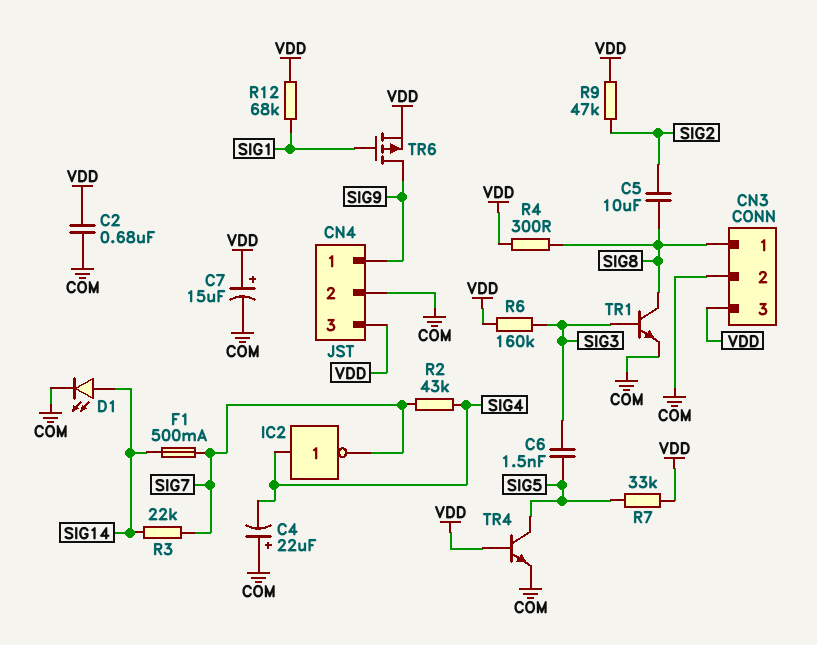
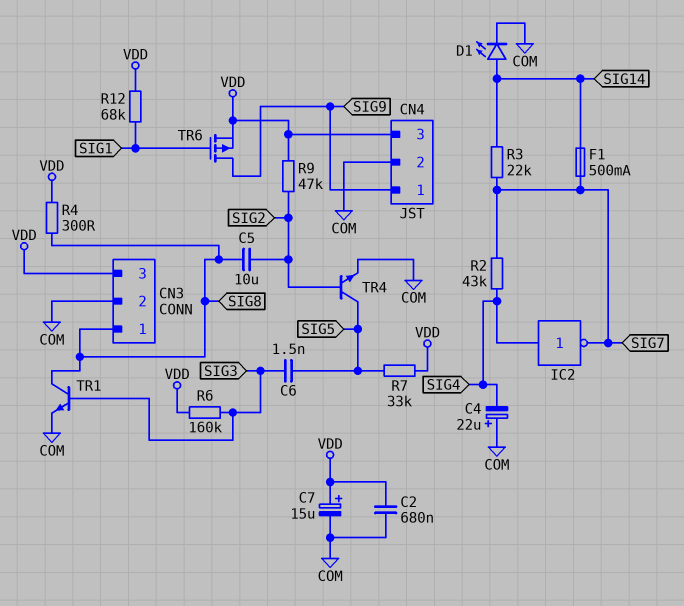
TR4: NPN (B VDD, C SIG5, E COM) -> NPN (B SIG2, C SIG5, E COM)

